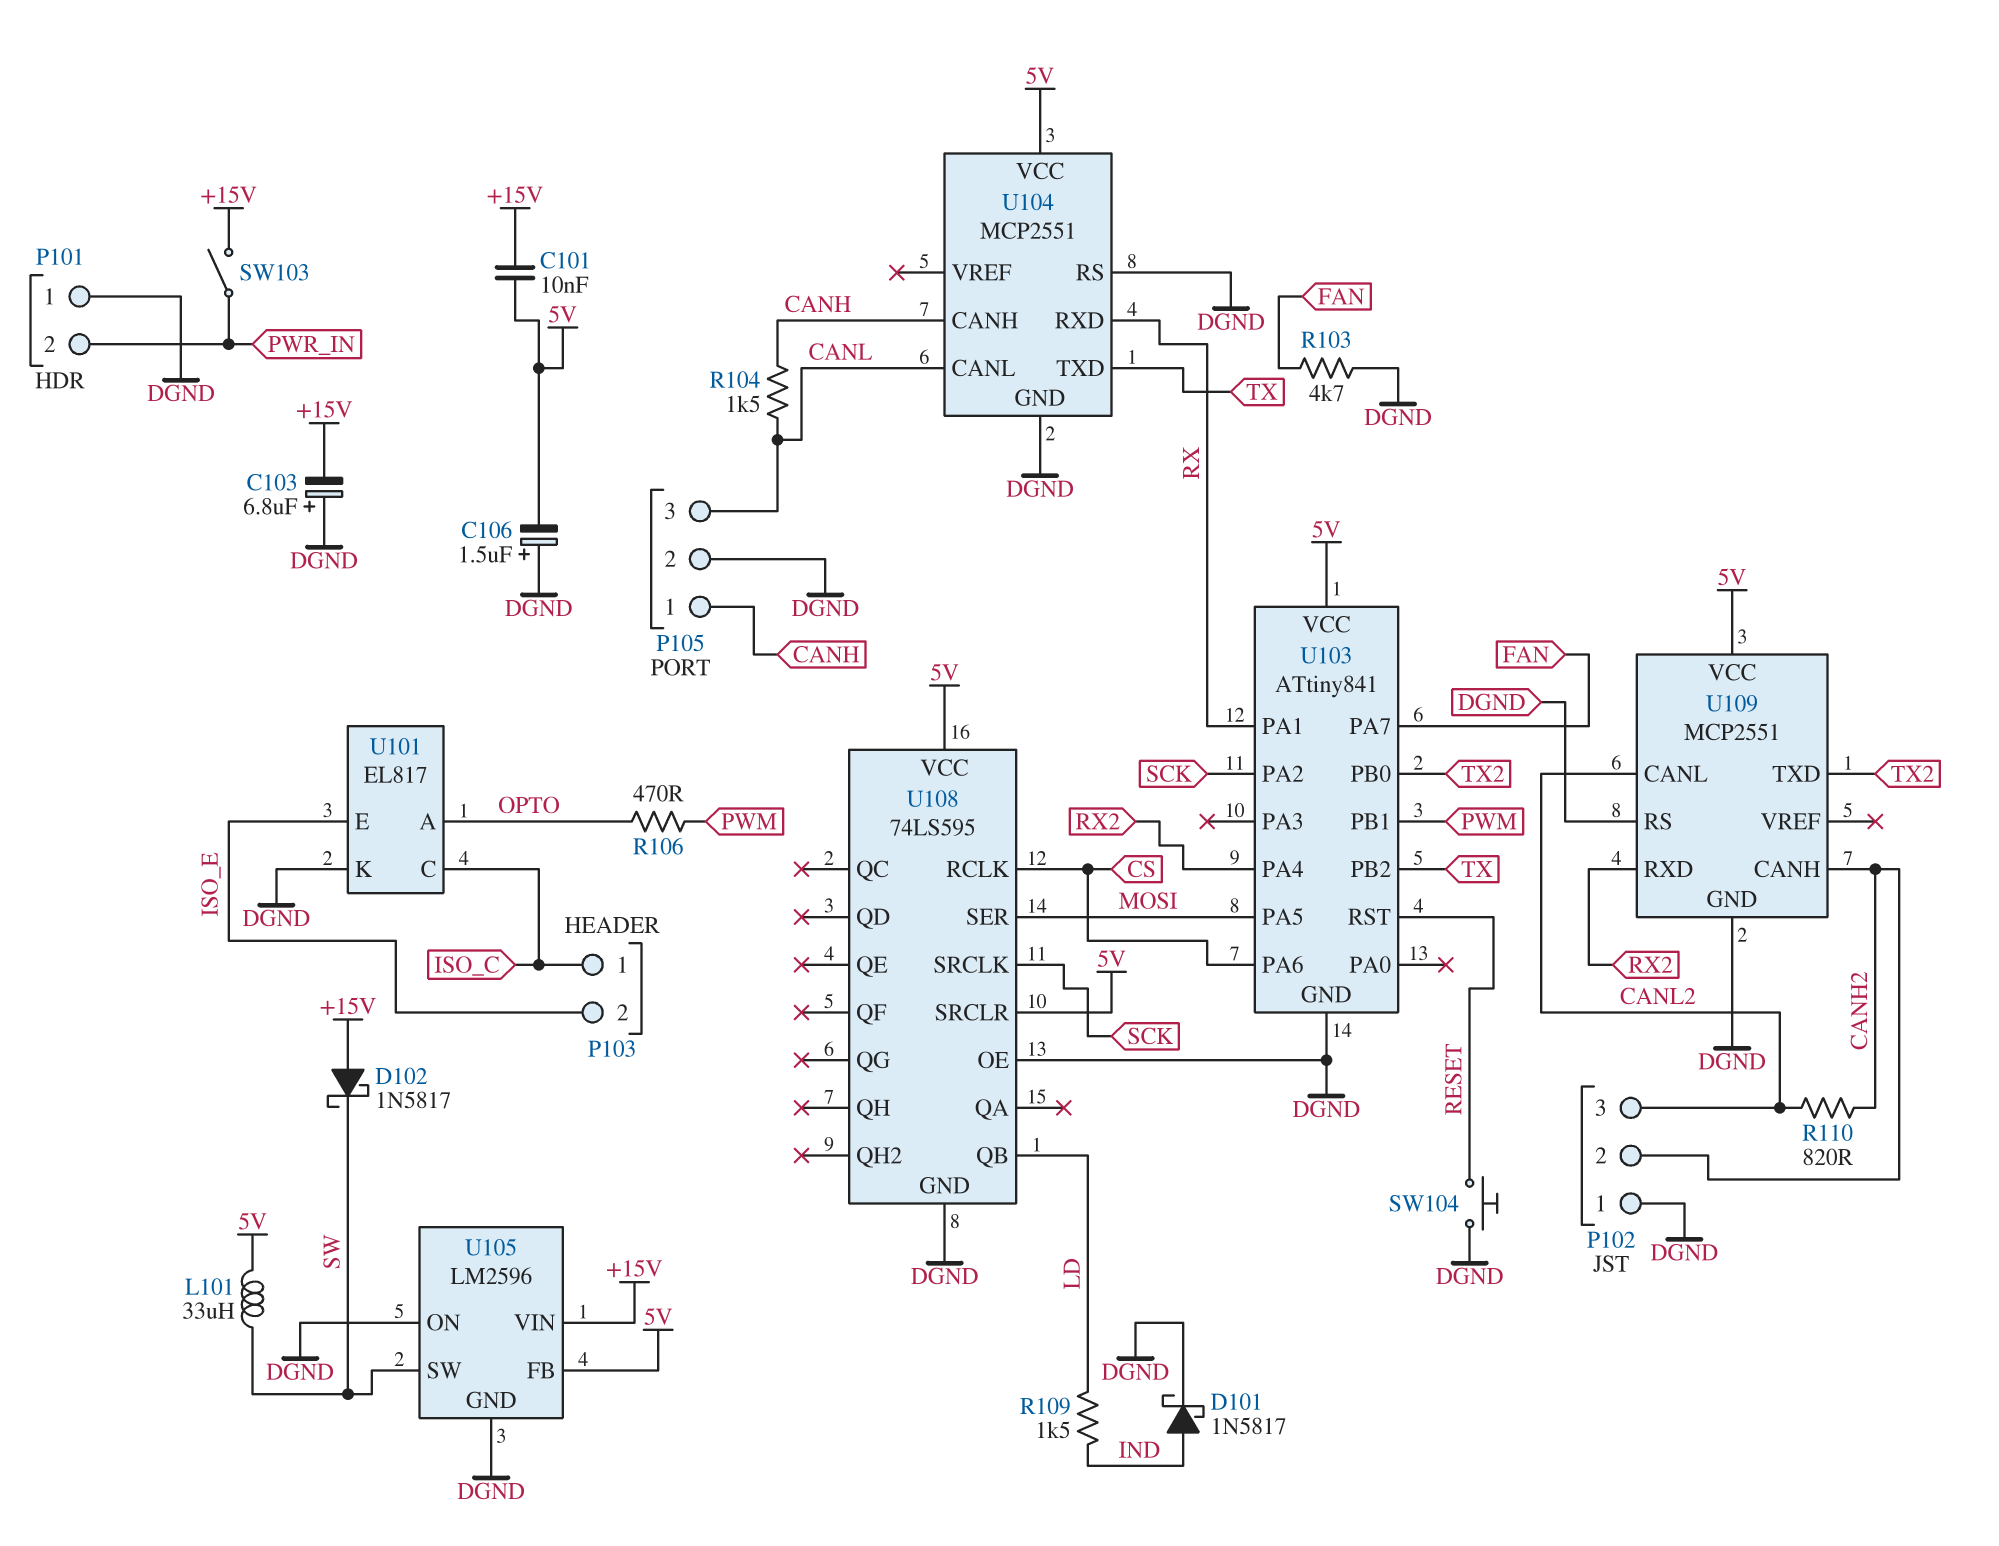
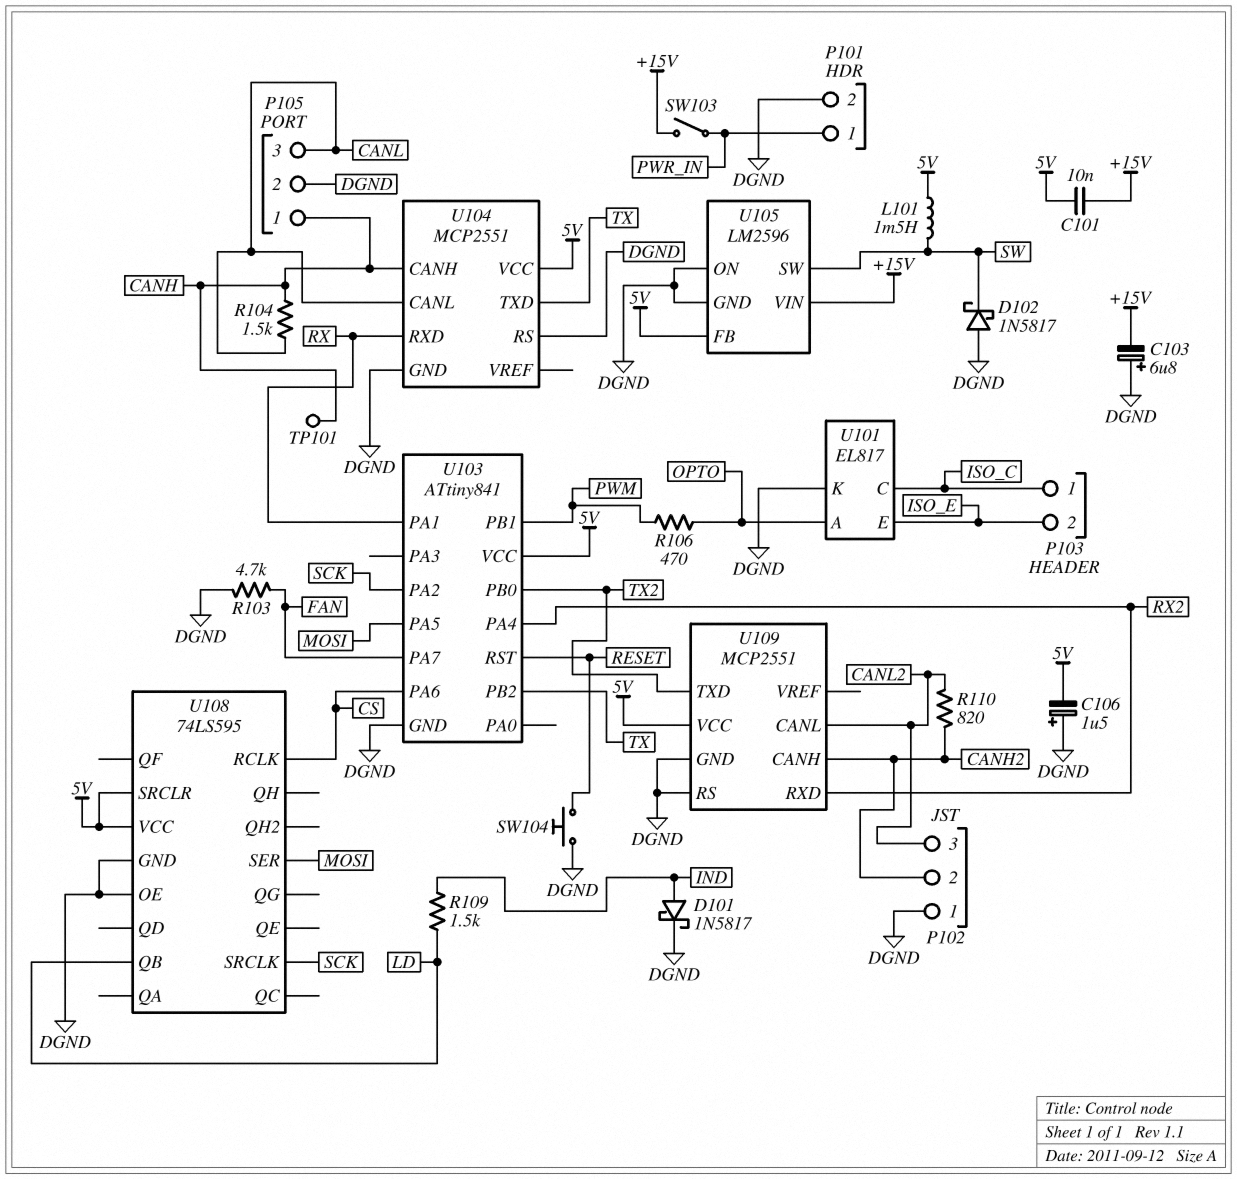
D102: schottky 1N5817 (A +15V, K SW) -> schottky 1N5817 (A DGND, K SW)
L101: 33uH (5V, SW) -> 1.5mH (5V, SW)
P101 pin 1: DGND -> PWR_IN
P101 pin 2: PWR_IN -> DGND
TP101: none -> test point (CANH)

